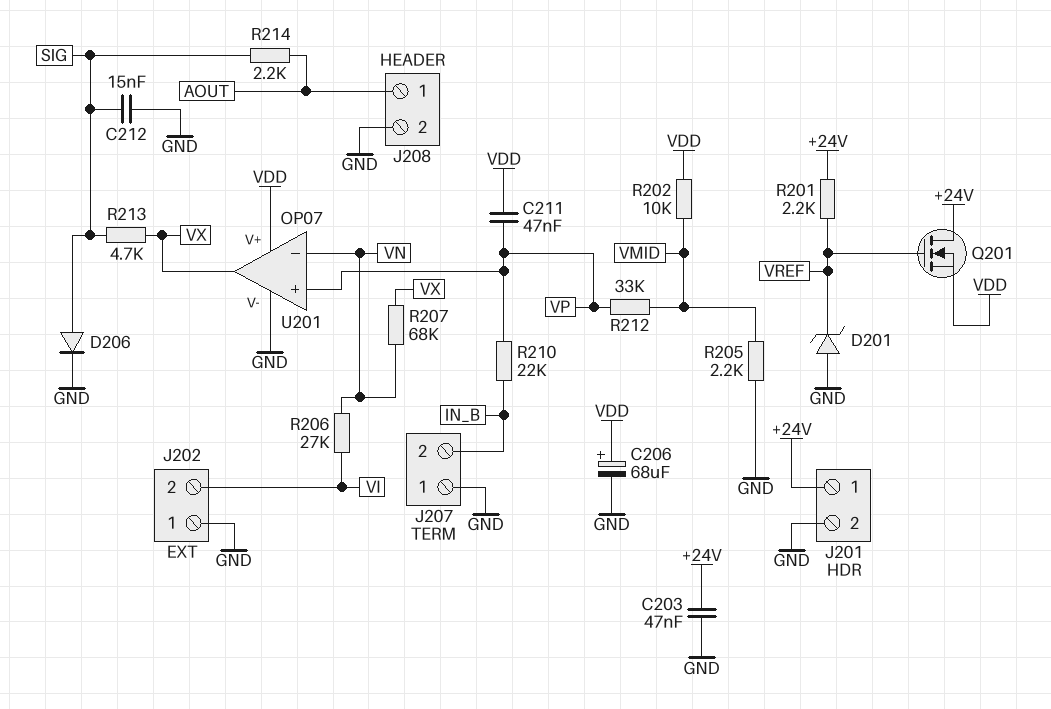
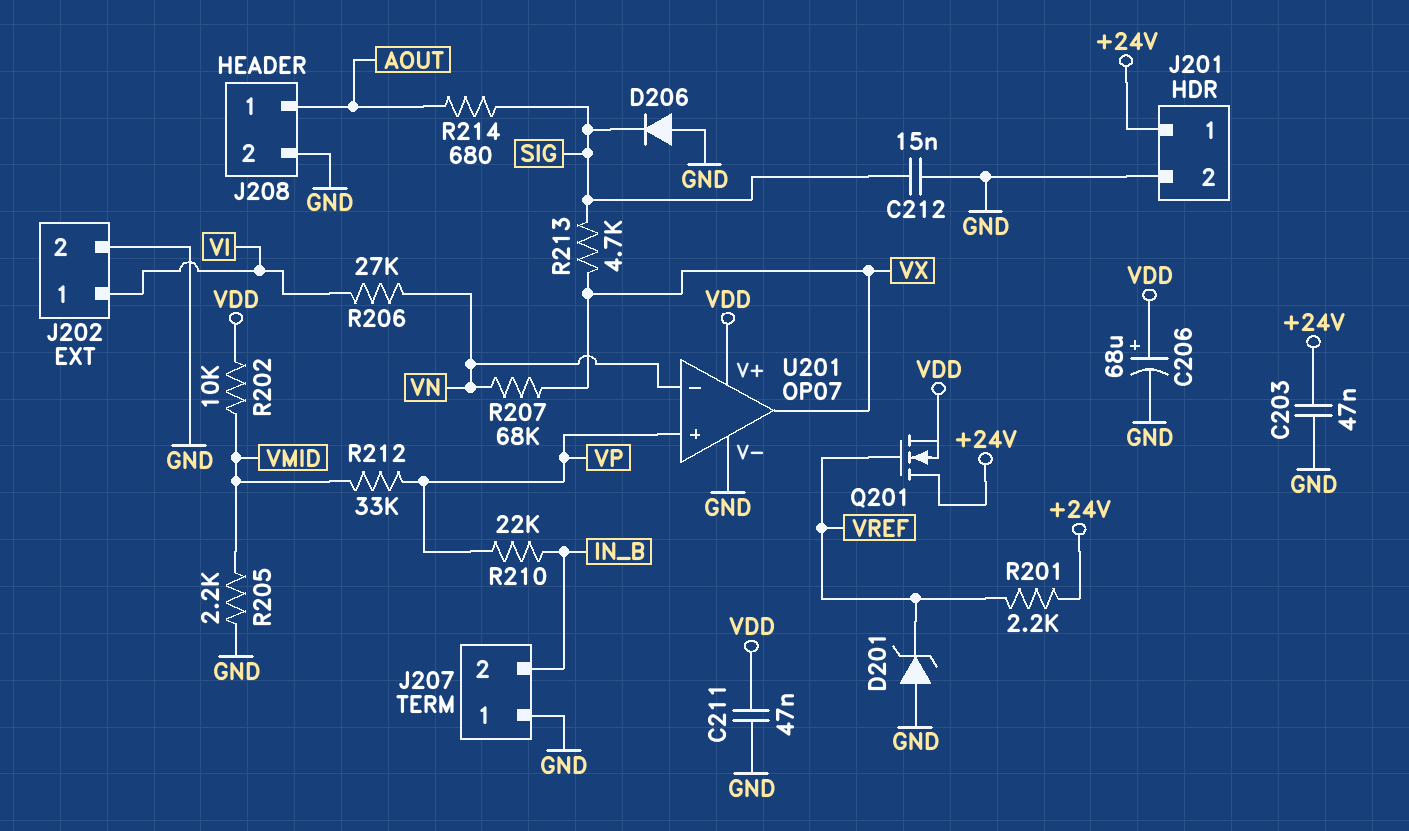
C211: 47nF (VDD, VP) -> 47nF (GND, VDD)
D206: diode (A SIG, K GND) -> diode (A GND, K SIG)
J202 pin 1: GND -> VI
J202 pin 2: VI -> GND
R214: 2.2k (AOUT, SIG) -> 680 (AOUT, SIG)

